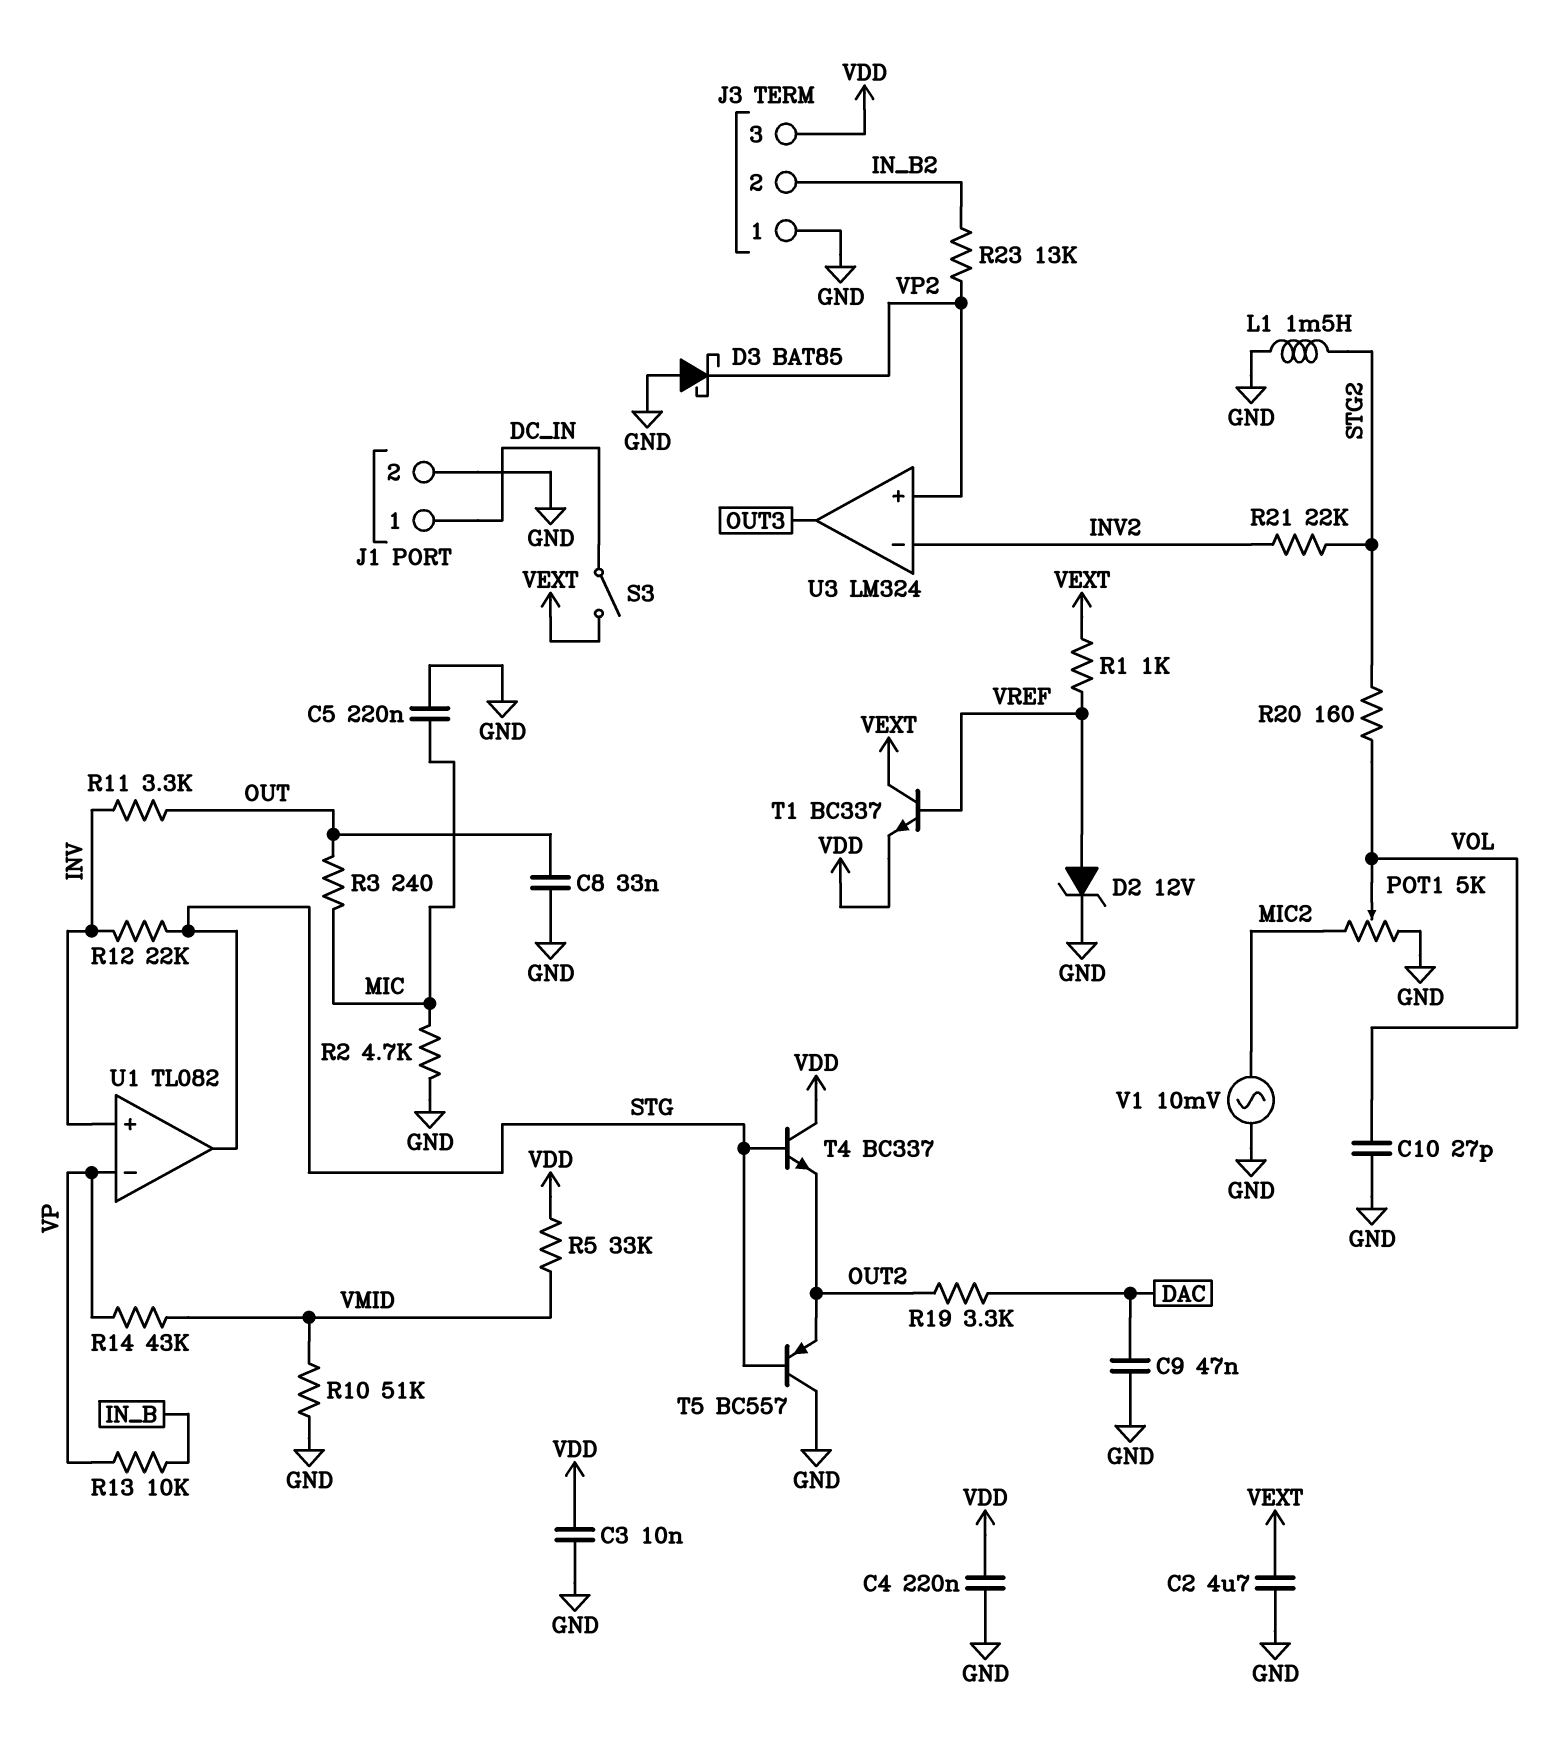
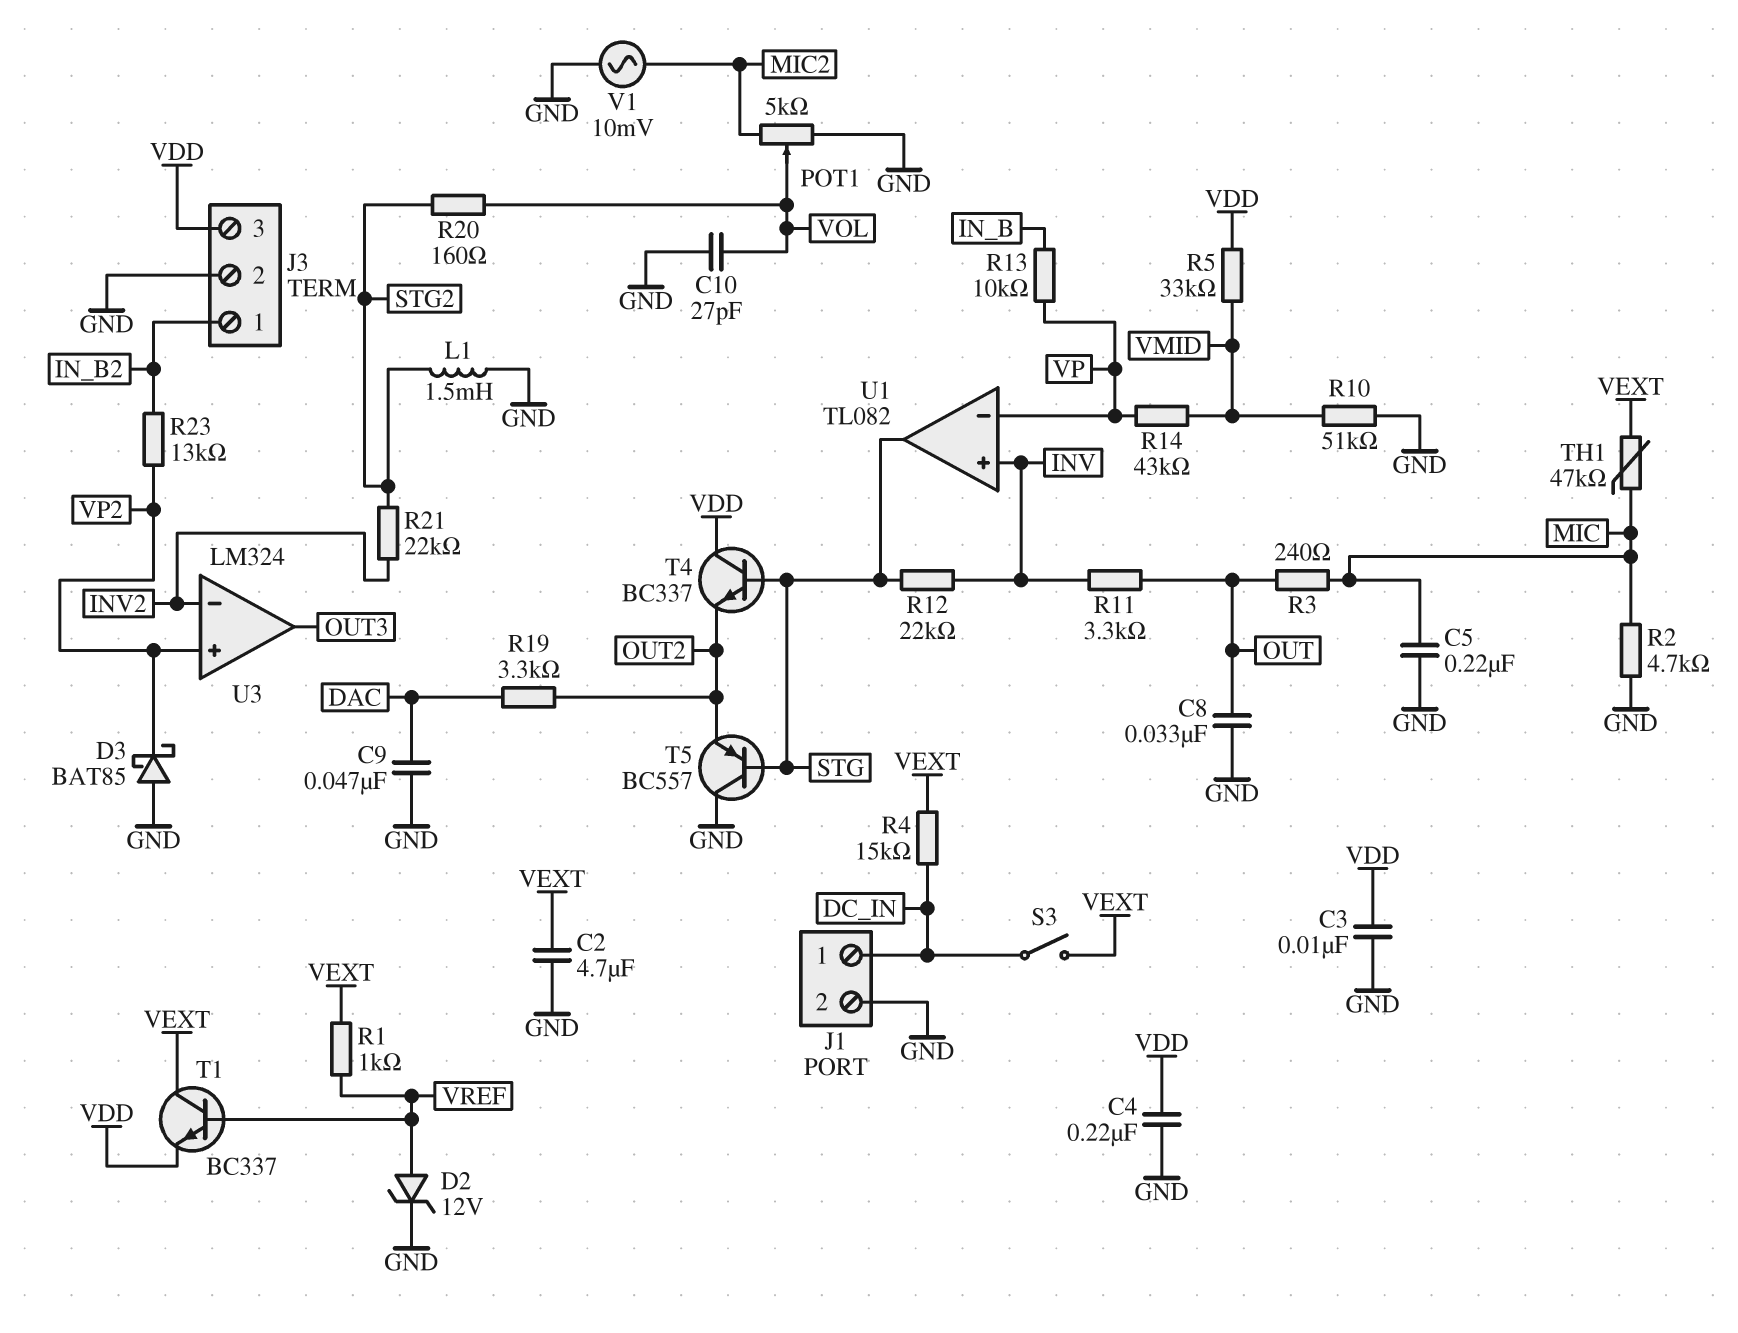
J3 pin 1: GND -> IN_B2
J3 pin 2: IN_B2 -> GND
R4: none -> 15k (DC_IN, VEXT)
TH1: none -> 47k (MIC, VEXT)

